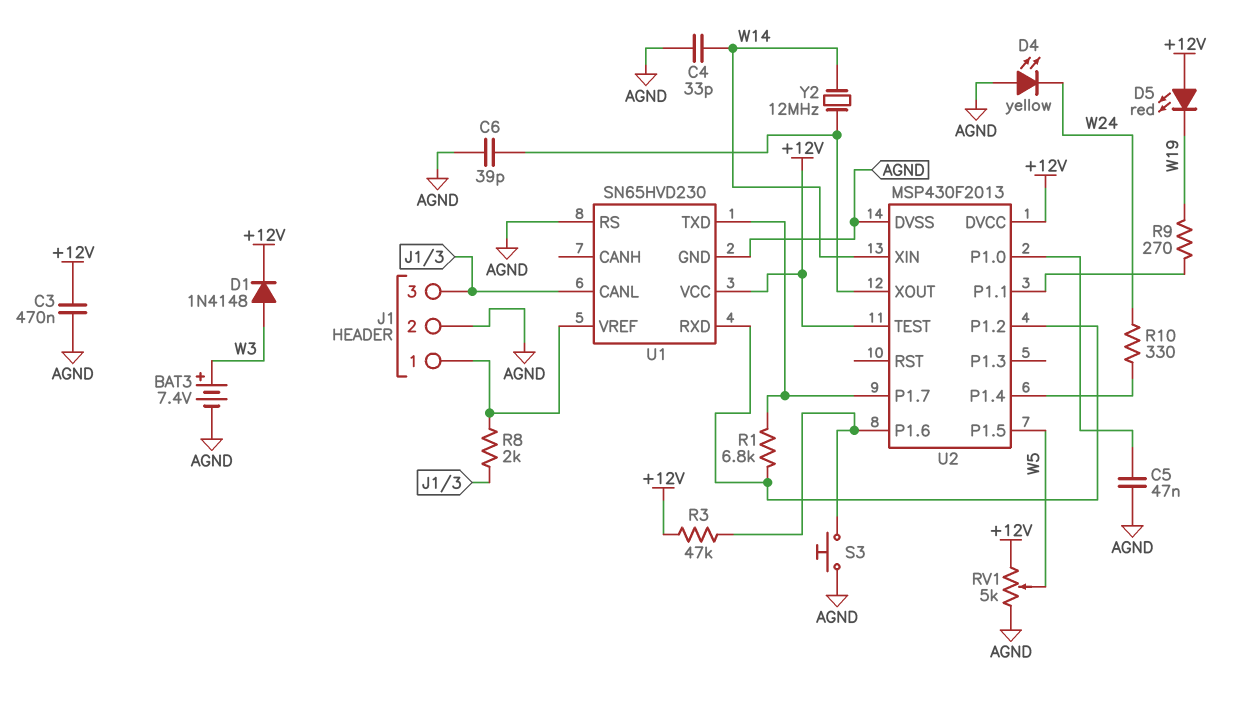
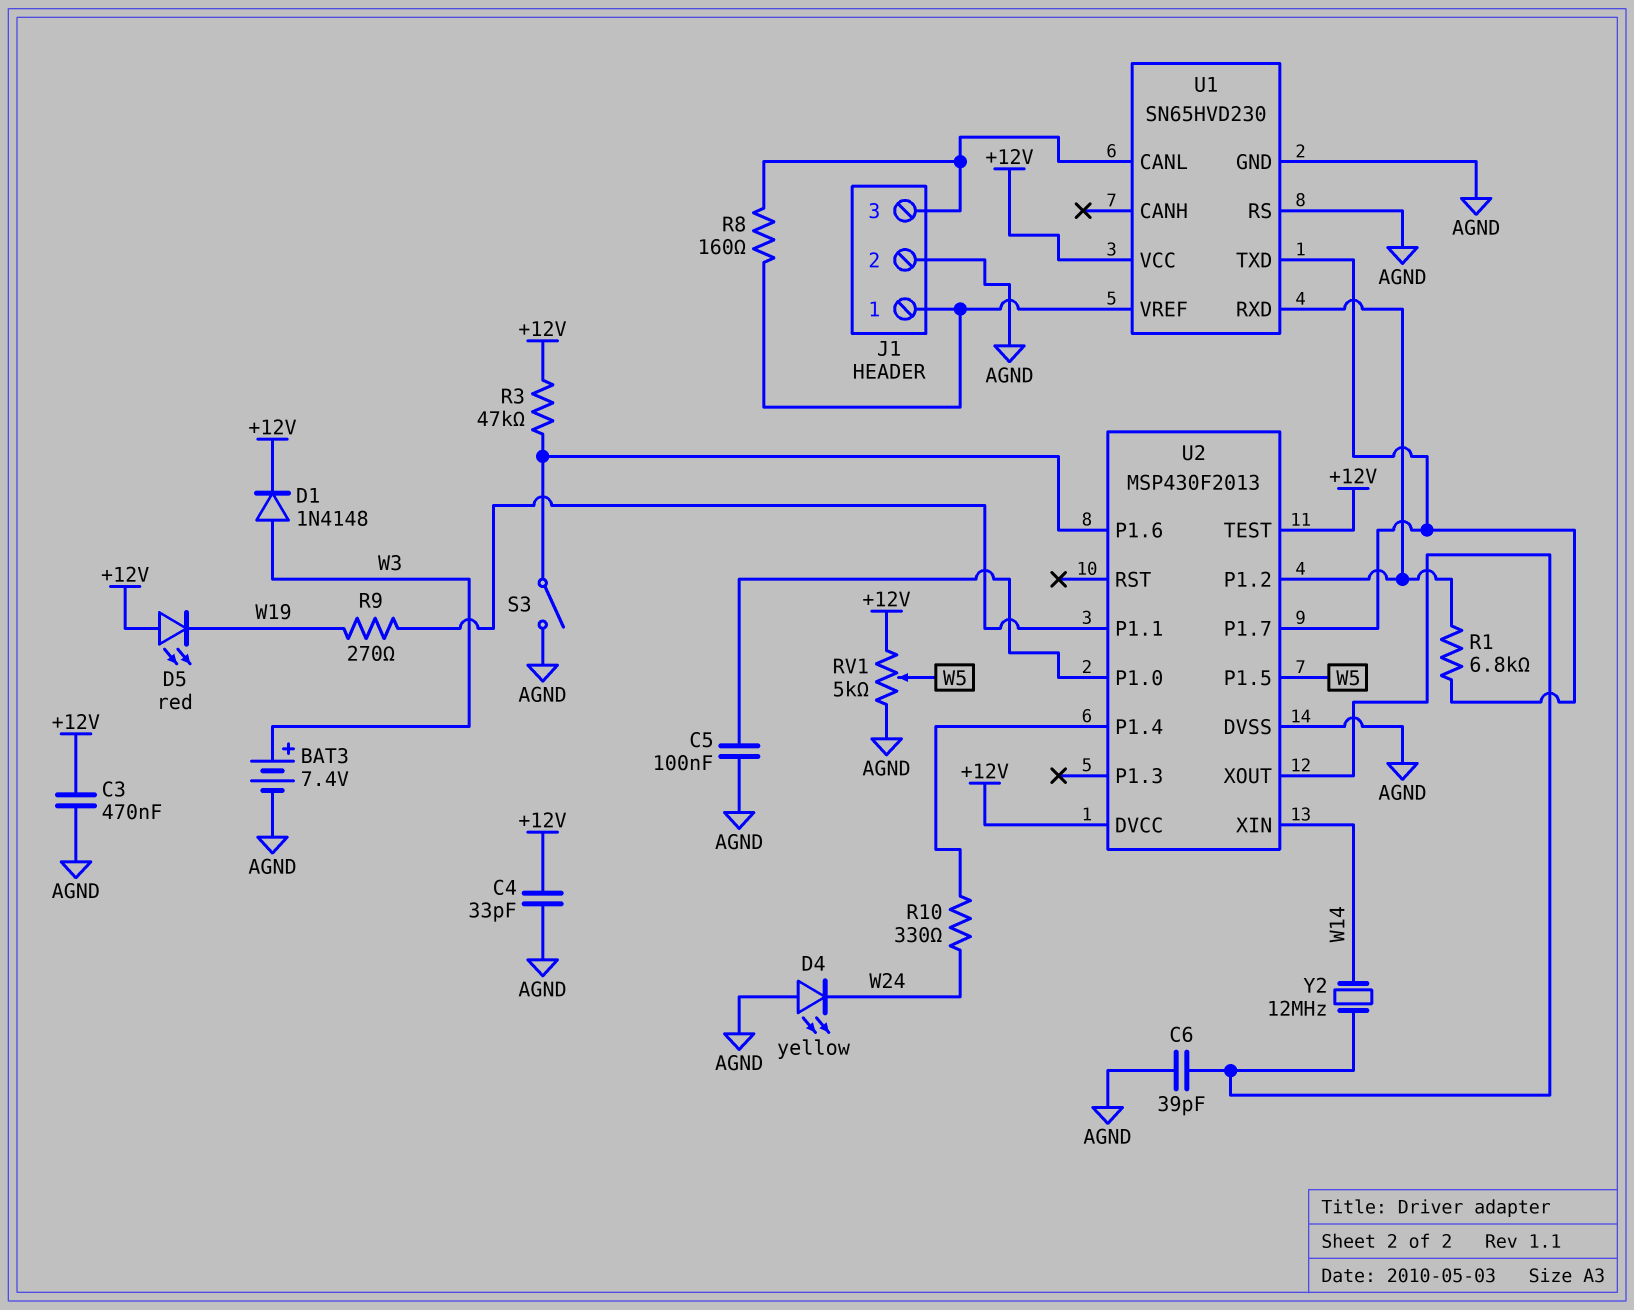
C4: 33pF (AGND, W14) -> 33pF (+12V, AGND)
C5: 47nF (AGND, U2/P1.0) -> 100nF (AGND, U2/P1.0)
R8: 2k (J1/1, J1/3) -> 160 (J1/1, J1/3)
S3: button (AGND, U2/P1.6) -> switch (AGND, U2/P1.6)

